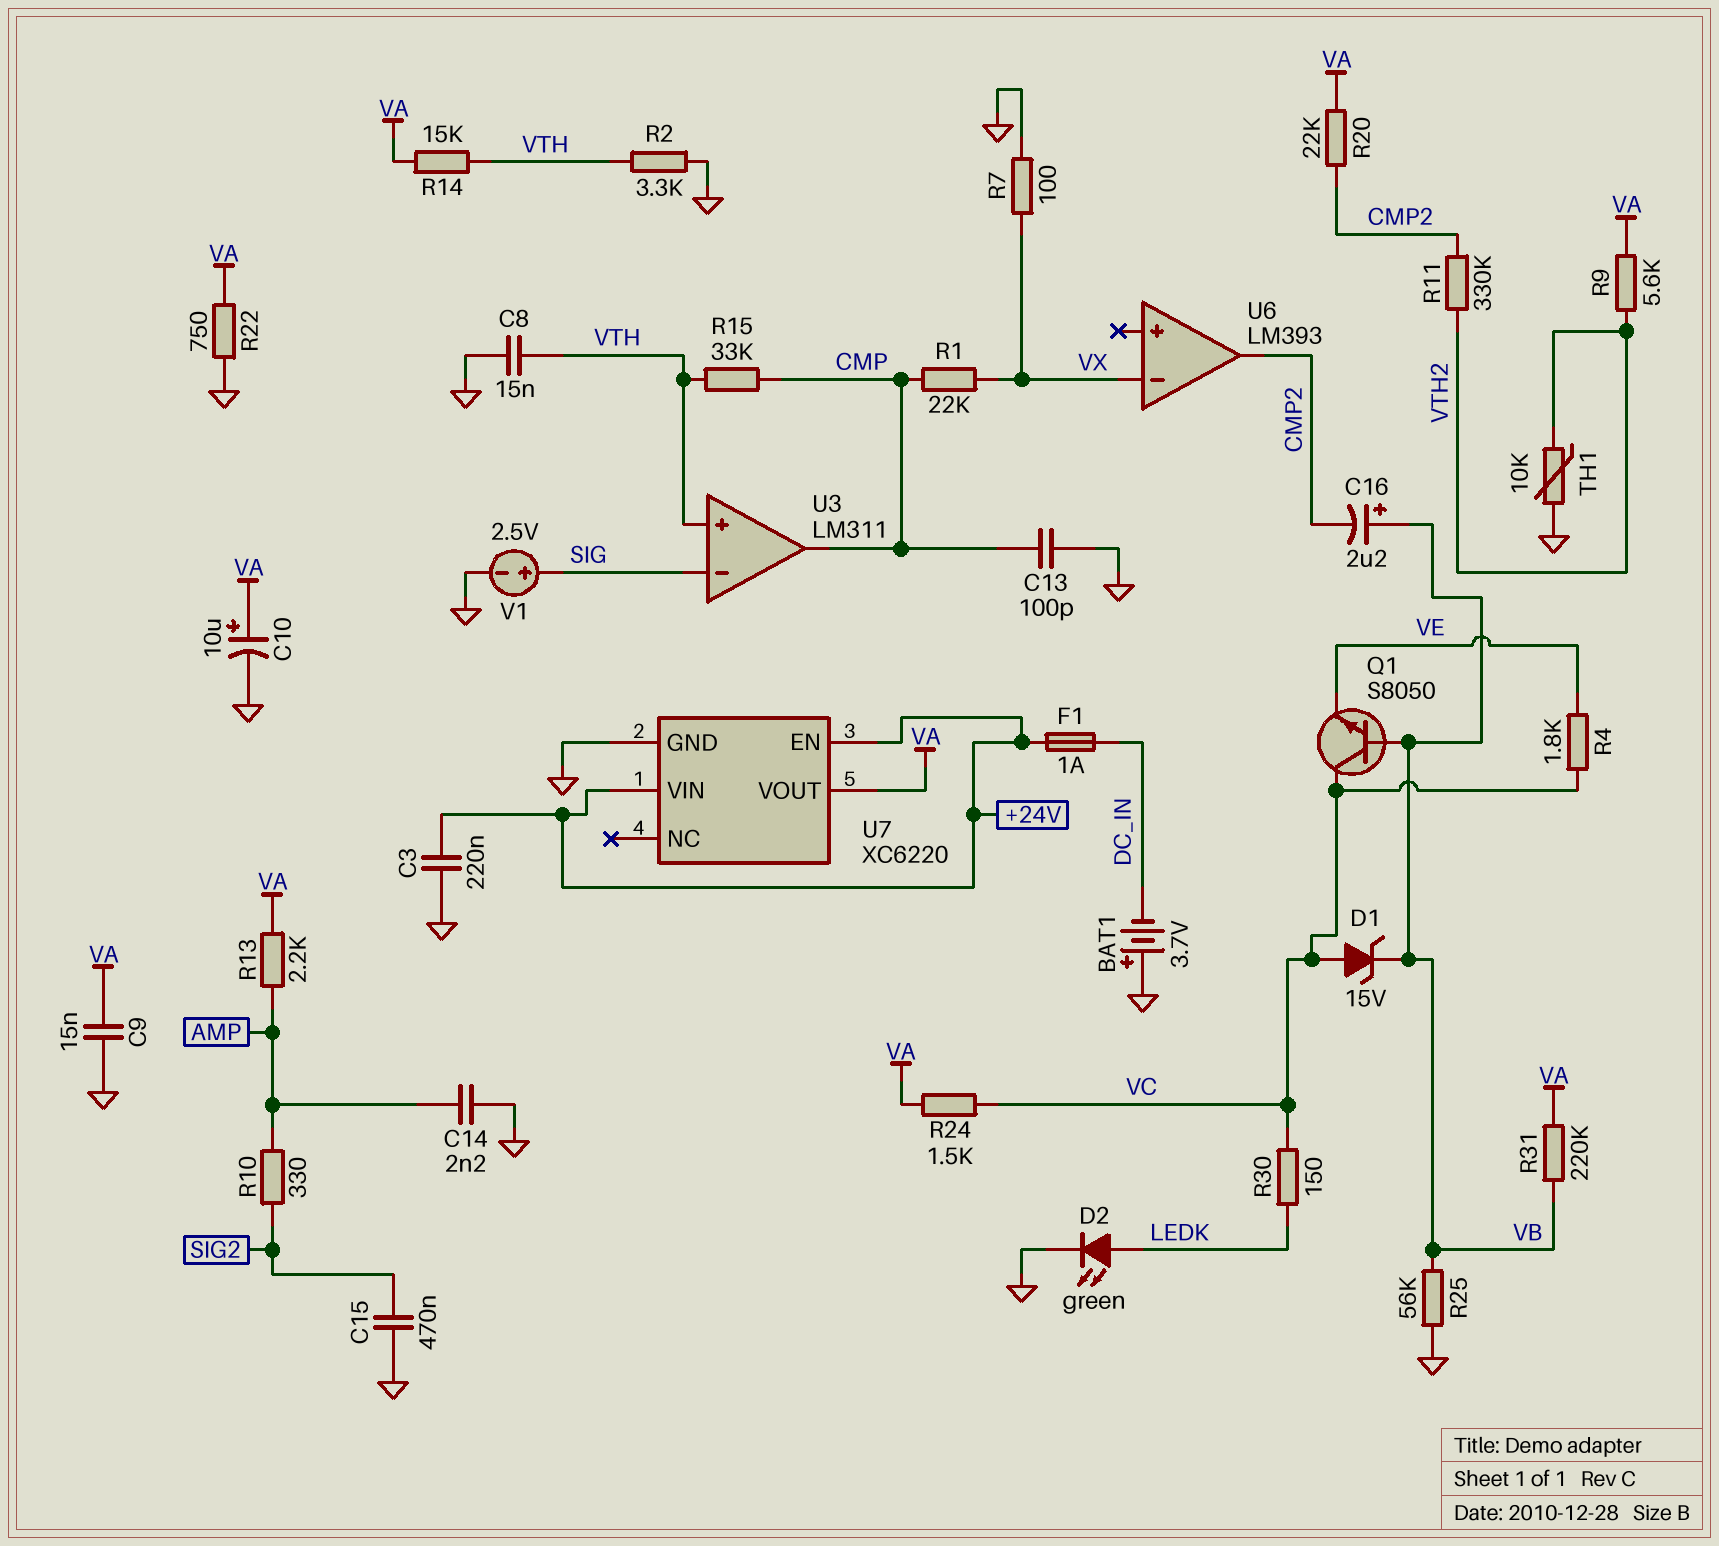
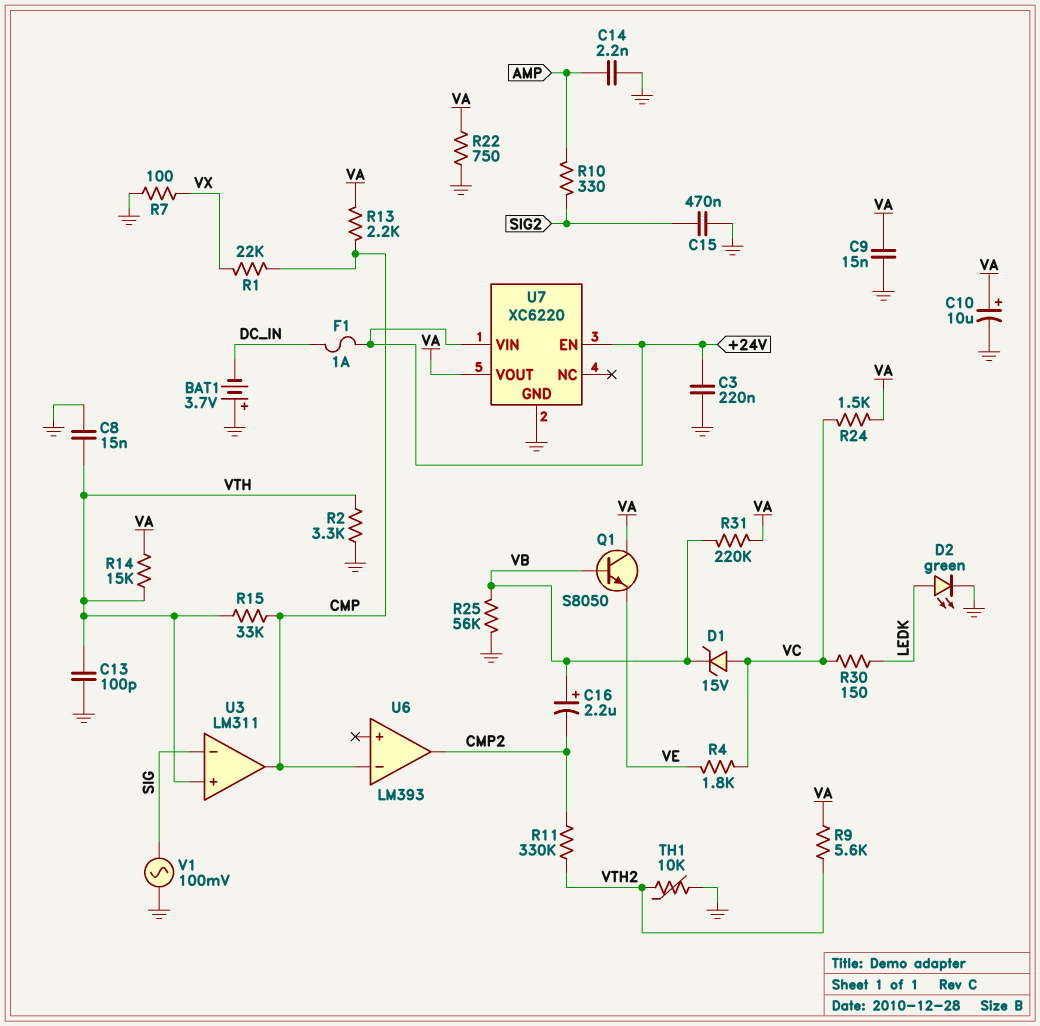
C13: 100pF (CMP, GND) -> 100pF (GND, VTH)
Q1: NPN S8050 (B VB, C VC, E VE) -> NPN S8050 (B VB, C VA, E VE)
R13: 2.2k (AMP, VA) -> 2.2k (CMP, VA)
R20: 22k (CMP2, VA) -> none
U6 pin in-: VX -> CMP
V1: 2.5V (plus SIG, minus GND) -> AC 100mV (GND, SIG)

